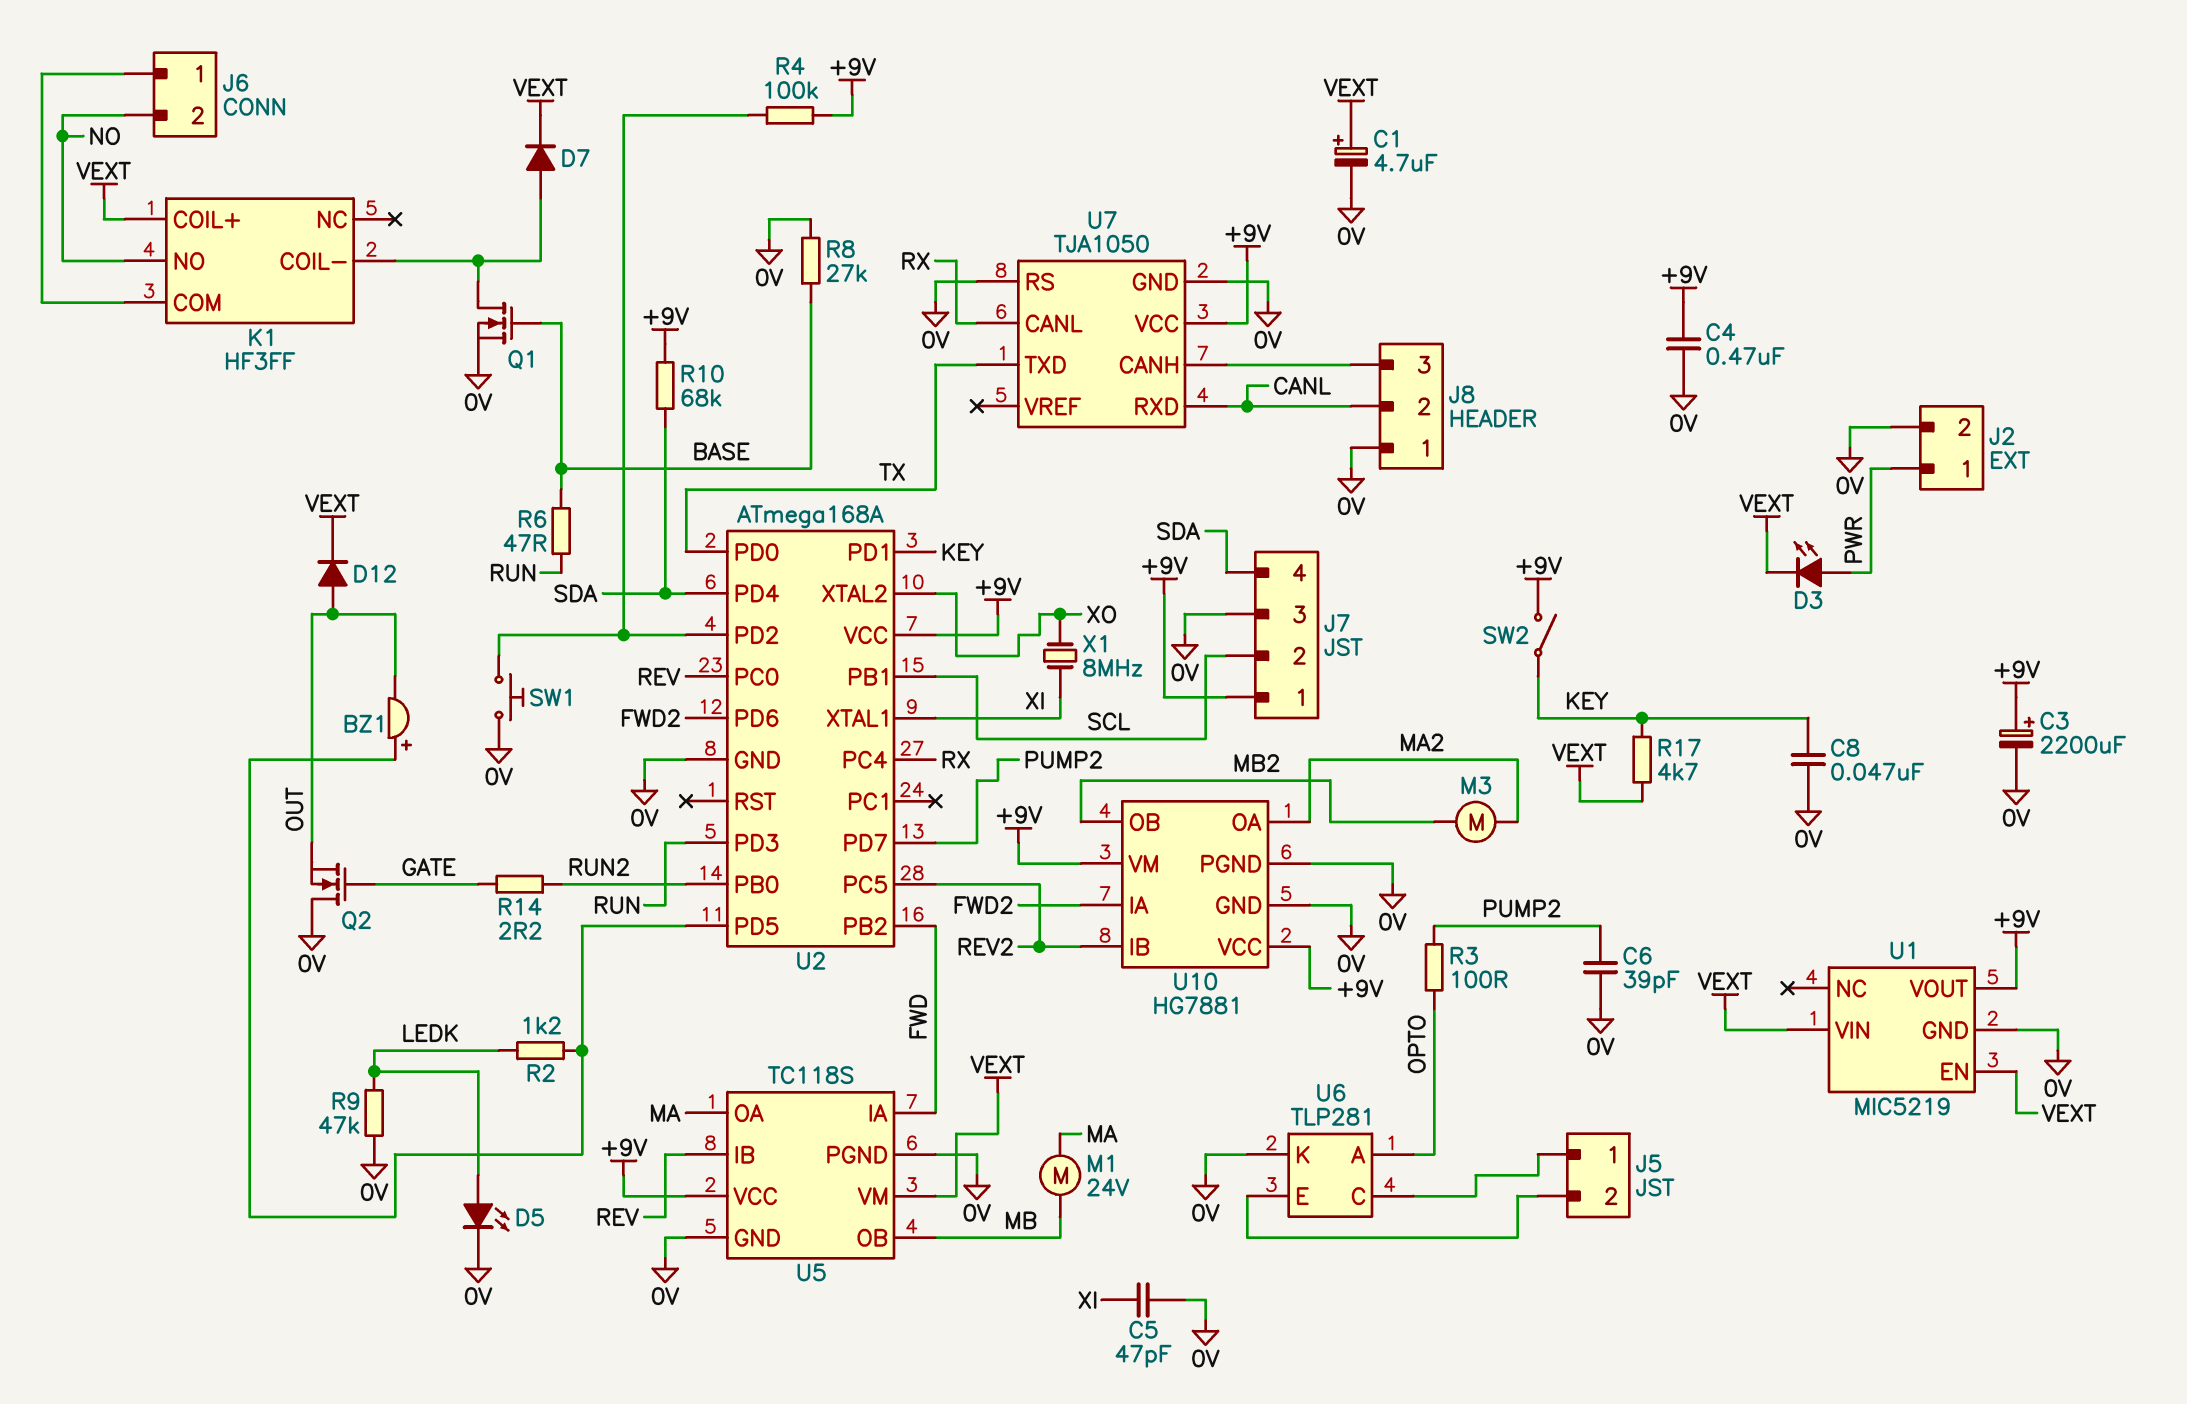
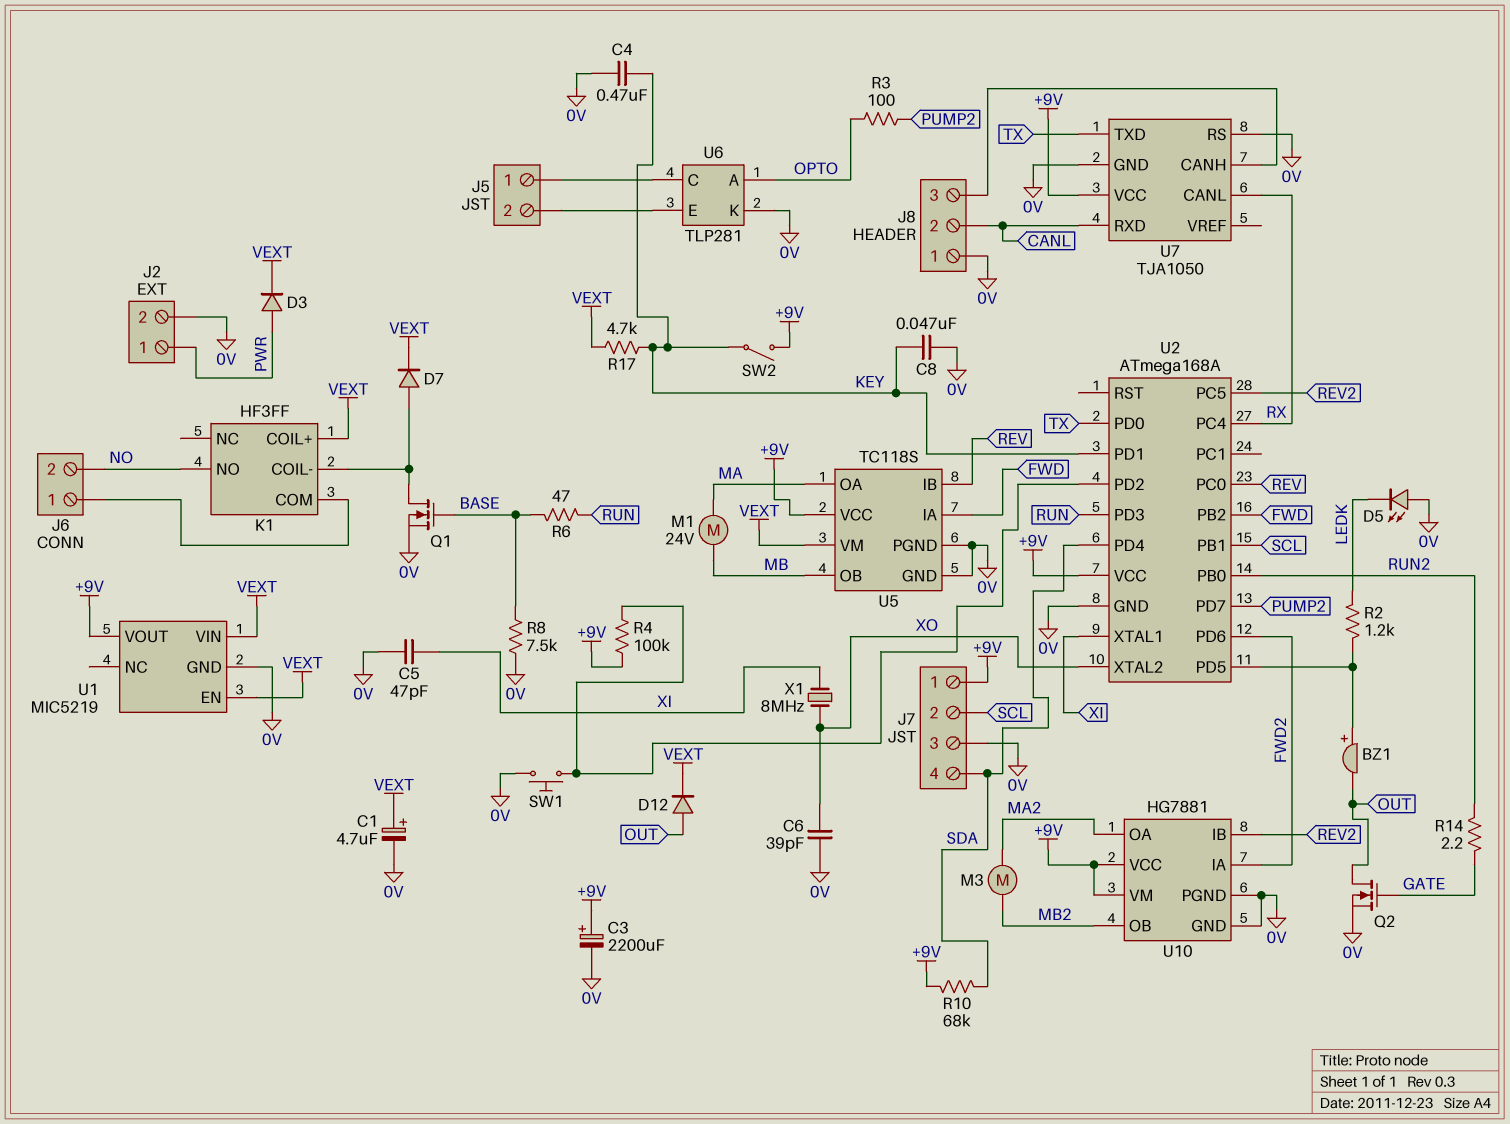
C4: 470nF (+9V, 0V) -> 470nF (0V, KEY)
C6: 39pF (0V, PUMP2) -> 39pF (0V, XO)
D3: LED (A PWR, K VEXT) -> diode (A PWR, K VEXT)
D5: LED (A LEDK, K 0V) -> LED (A 0V, K LEDK)
Q2: NMOS (G GATE, D 0V, S OUT) -> NMOS (G GATE, D OUT, S 0V)
R8: 27k (0V, BASE) -> 7.5k (0V, BASE)
R9: 47k (0V, LEDK) -> none

